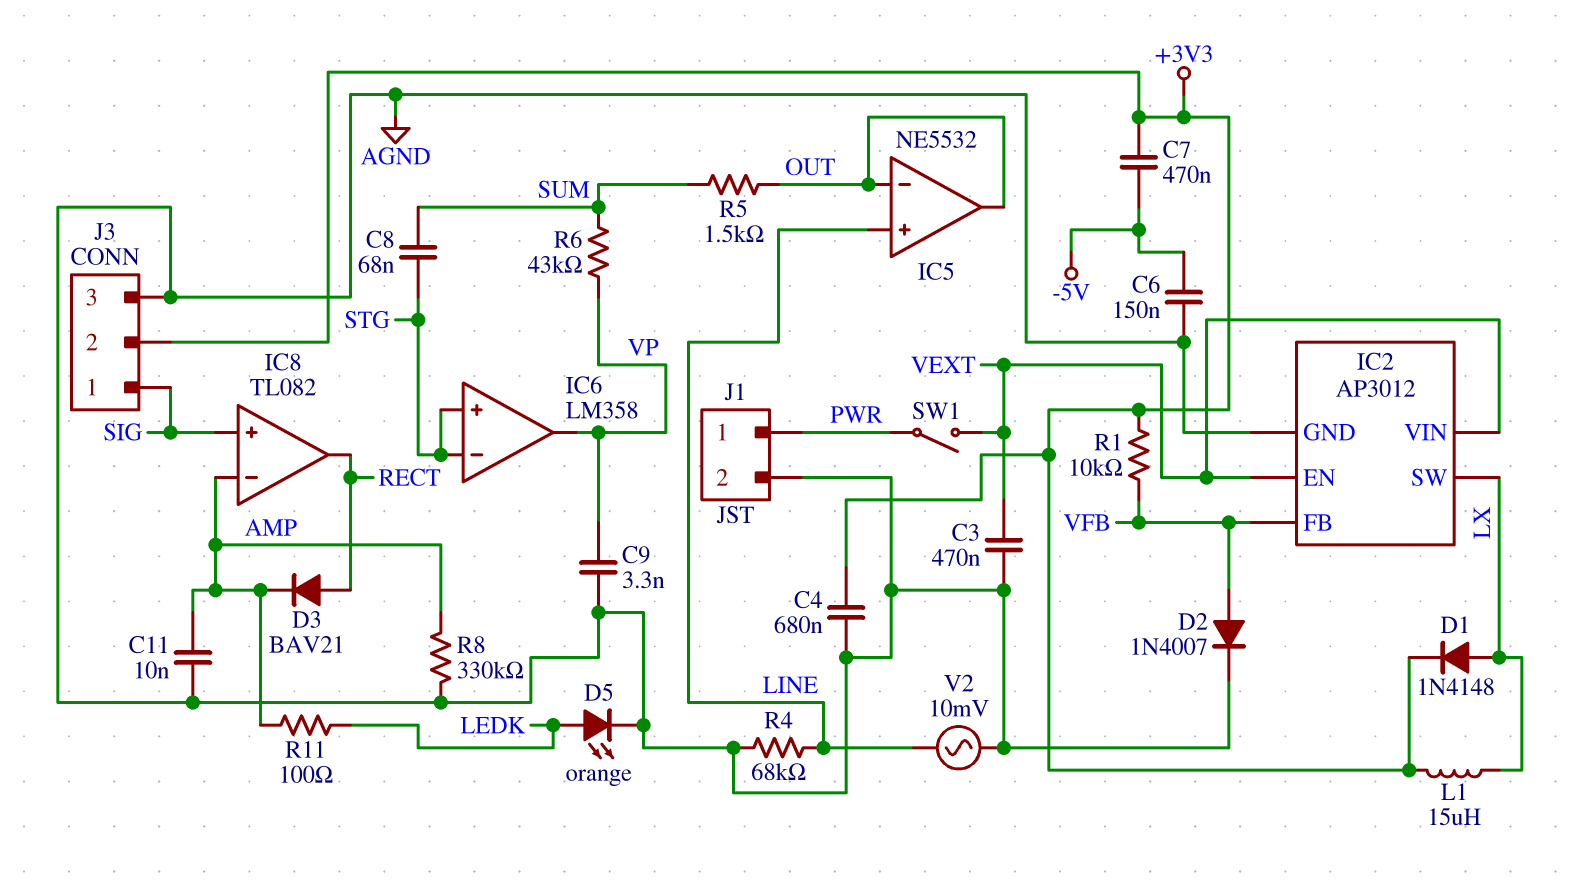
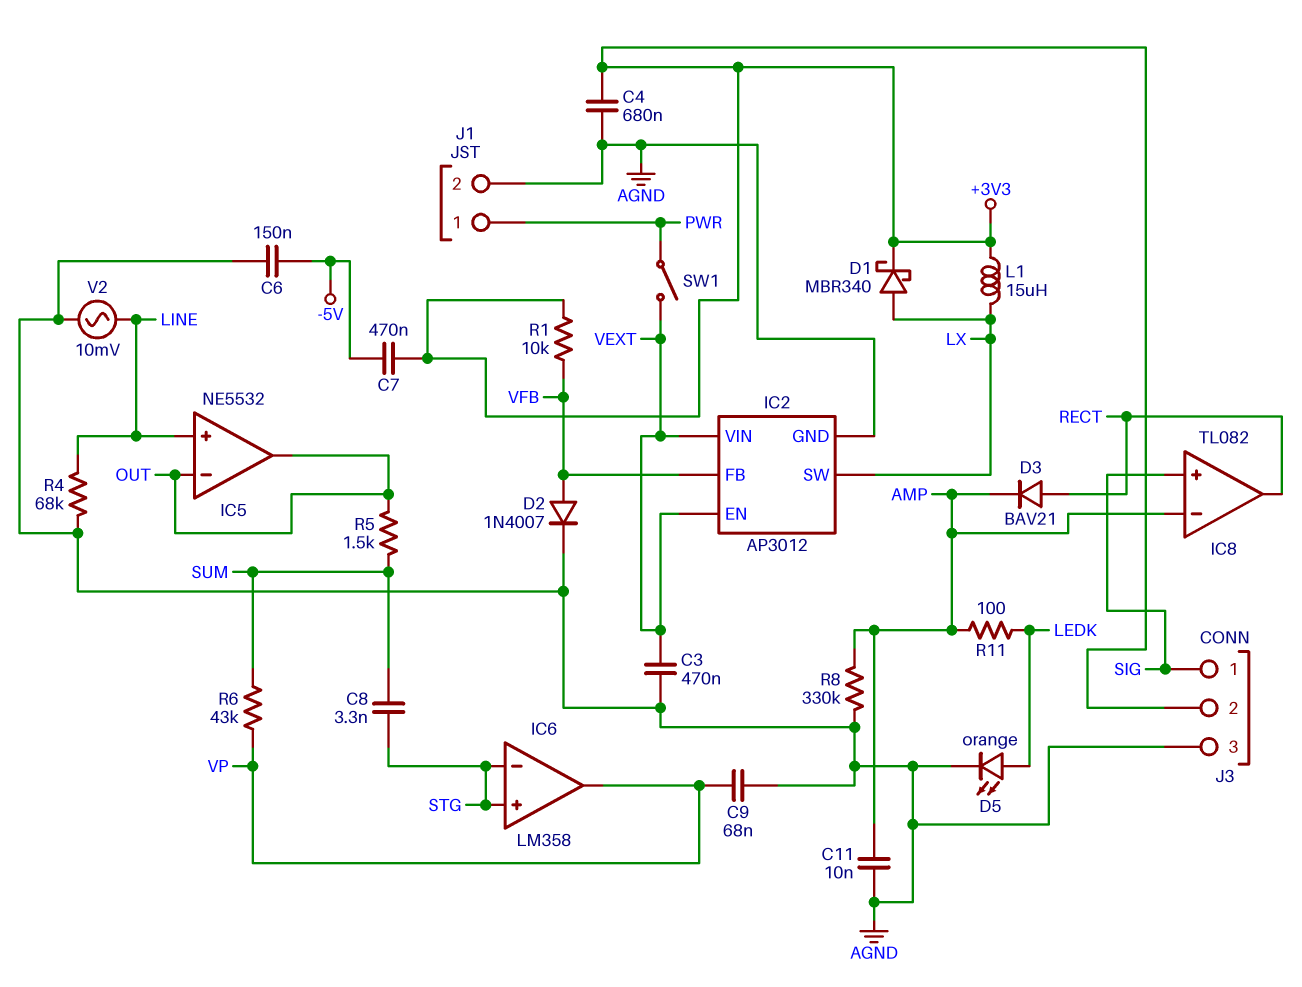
C8: 68nF (STG, SUM) -> 3.3nF (STG, SUM)
C9: 3.3nF (AGND, VP) -> 68nF (AGND, VP)
D1: diode 1N4148 (A LX, K +3V3) -> schottky MBR340 (A LX, K +3V3)

